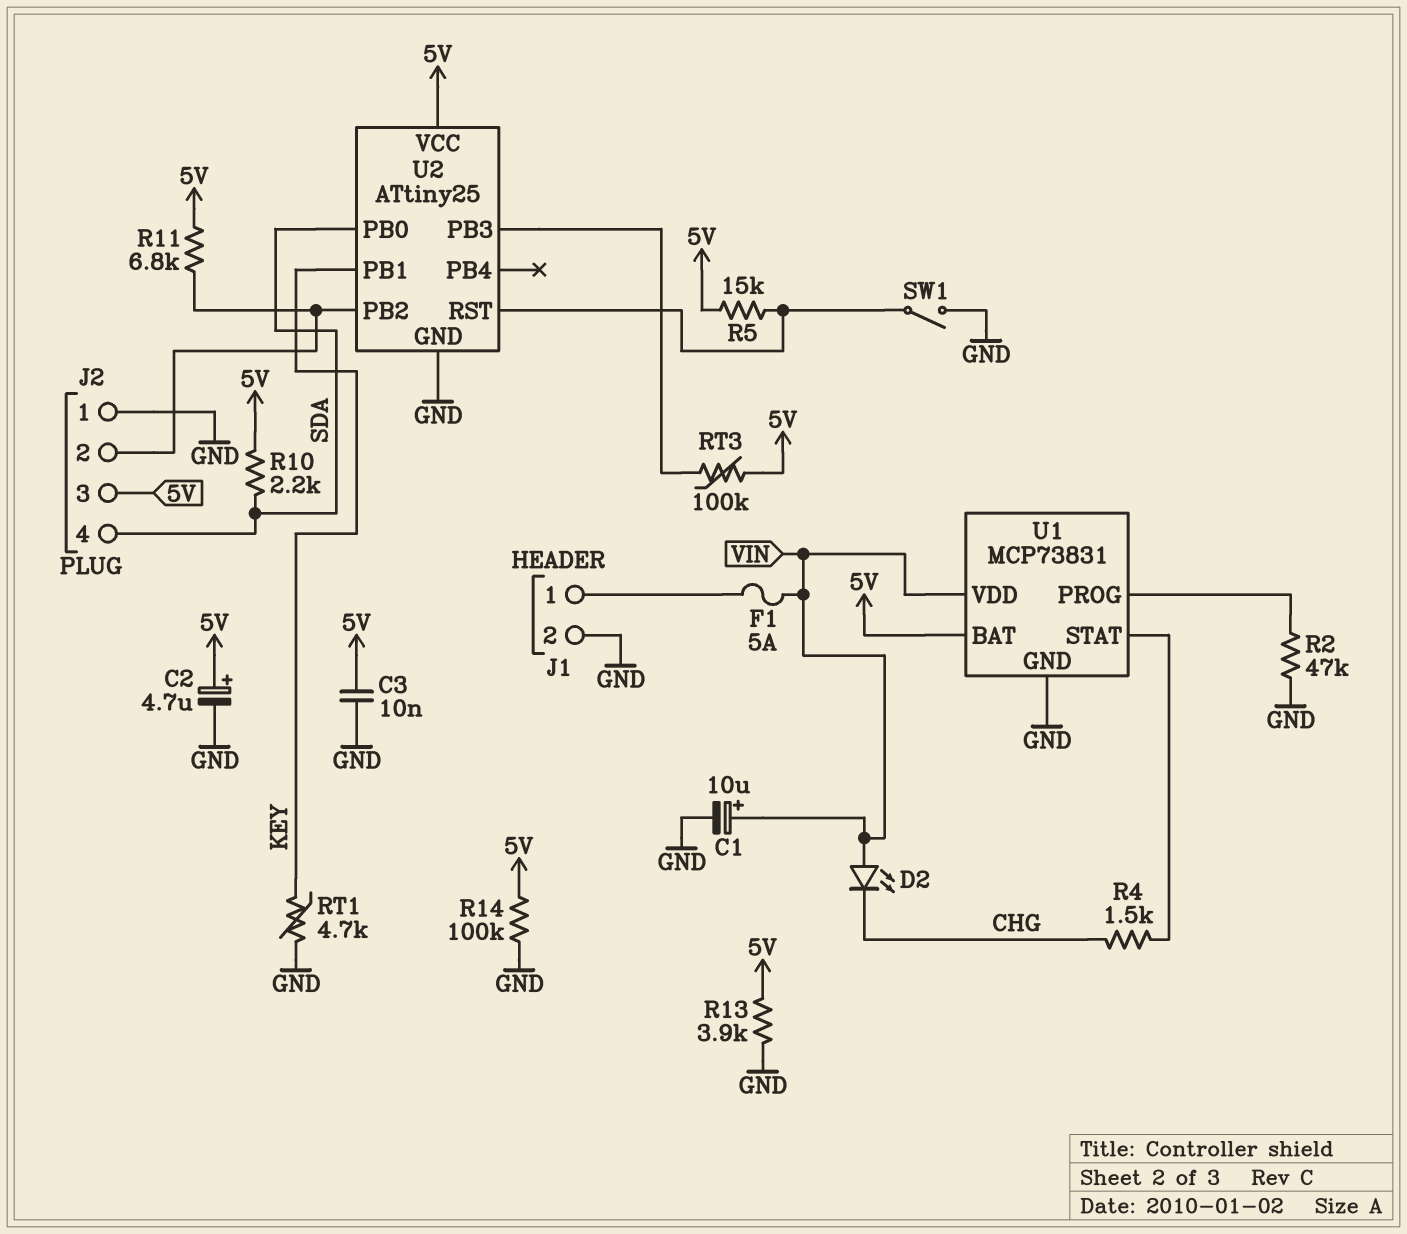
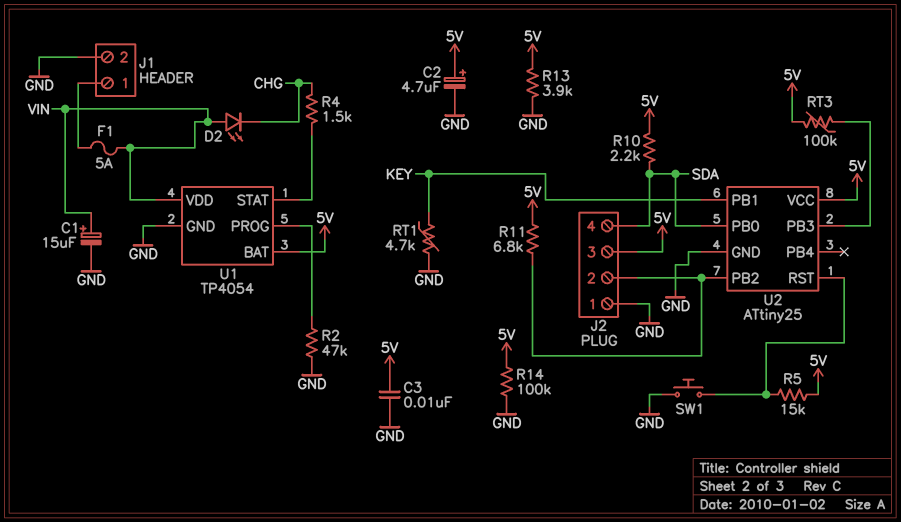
C1: 10uF (plus VIN, minus GND) -> 15uF (plus VIN, minus GND)
SW1: switch (GND, U2/RST) -> button (GND, U2/RST)
U1: MCP73831 -> TP4054

